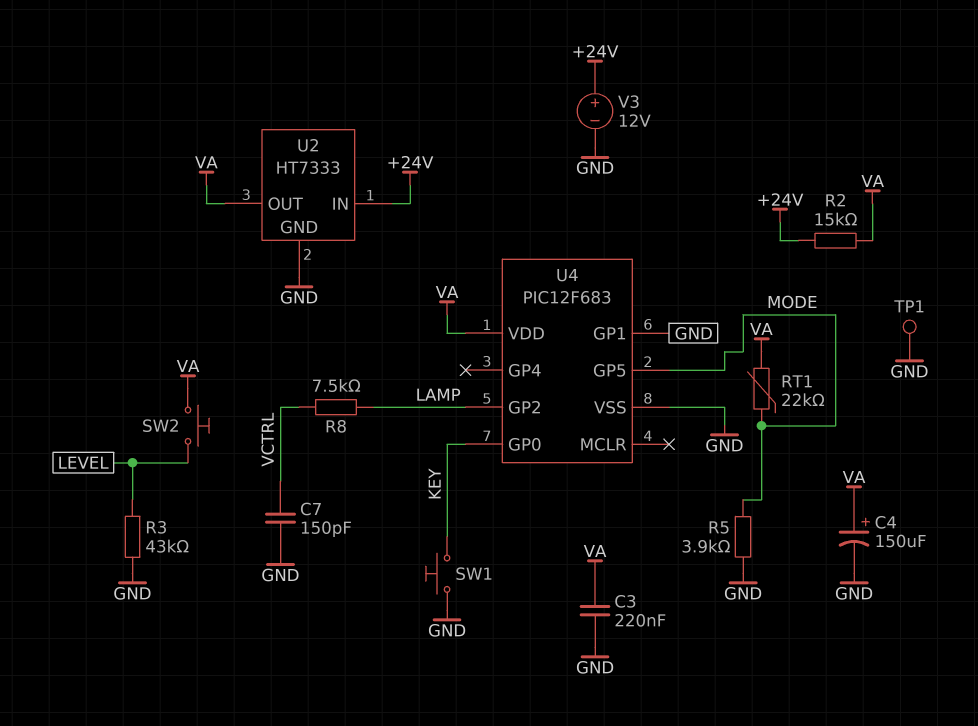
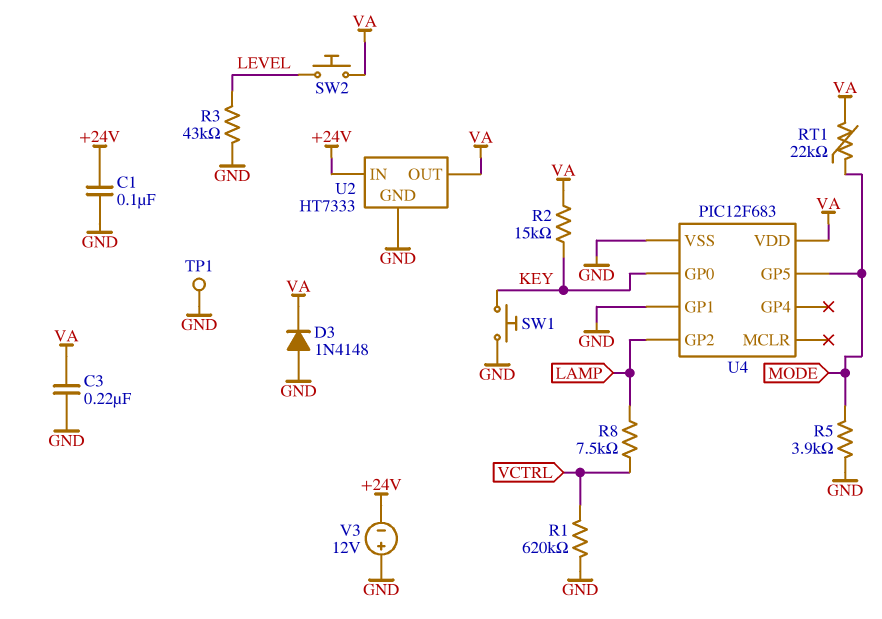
C1: none -> 100nF (+24V, GND)
C4: 150uF (plus VA, minus GND) -> none
C7: 150pF (GND, VCTRL) -> none
D3: none -> diode 1N4148 (A GND, K VA)
R1: none -> 620k (GND, VCTRL)
R2: 15k (+24V, VA) -> 15k (KEY, VA)
V3: 12V (plus +24V, minus GND) -> 12V (plus GND, minus +24V)

